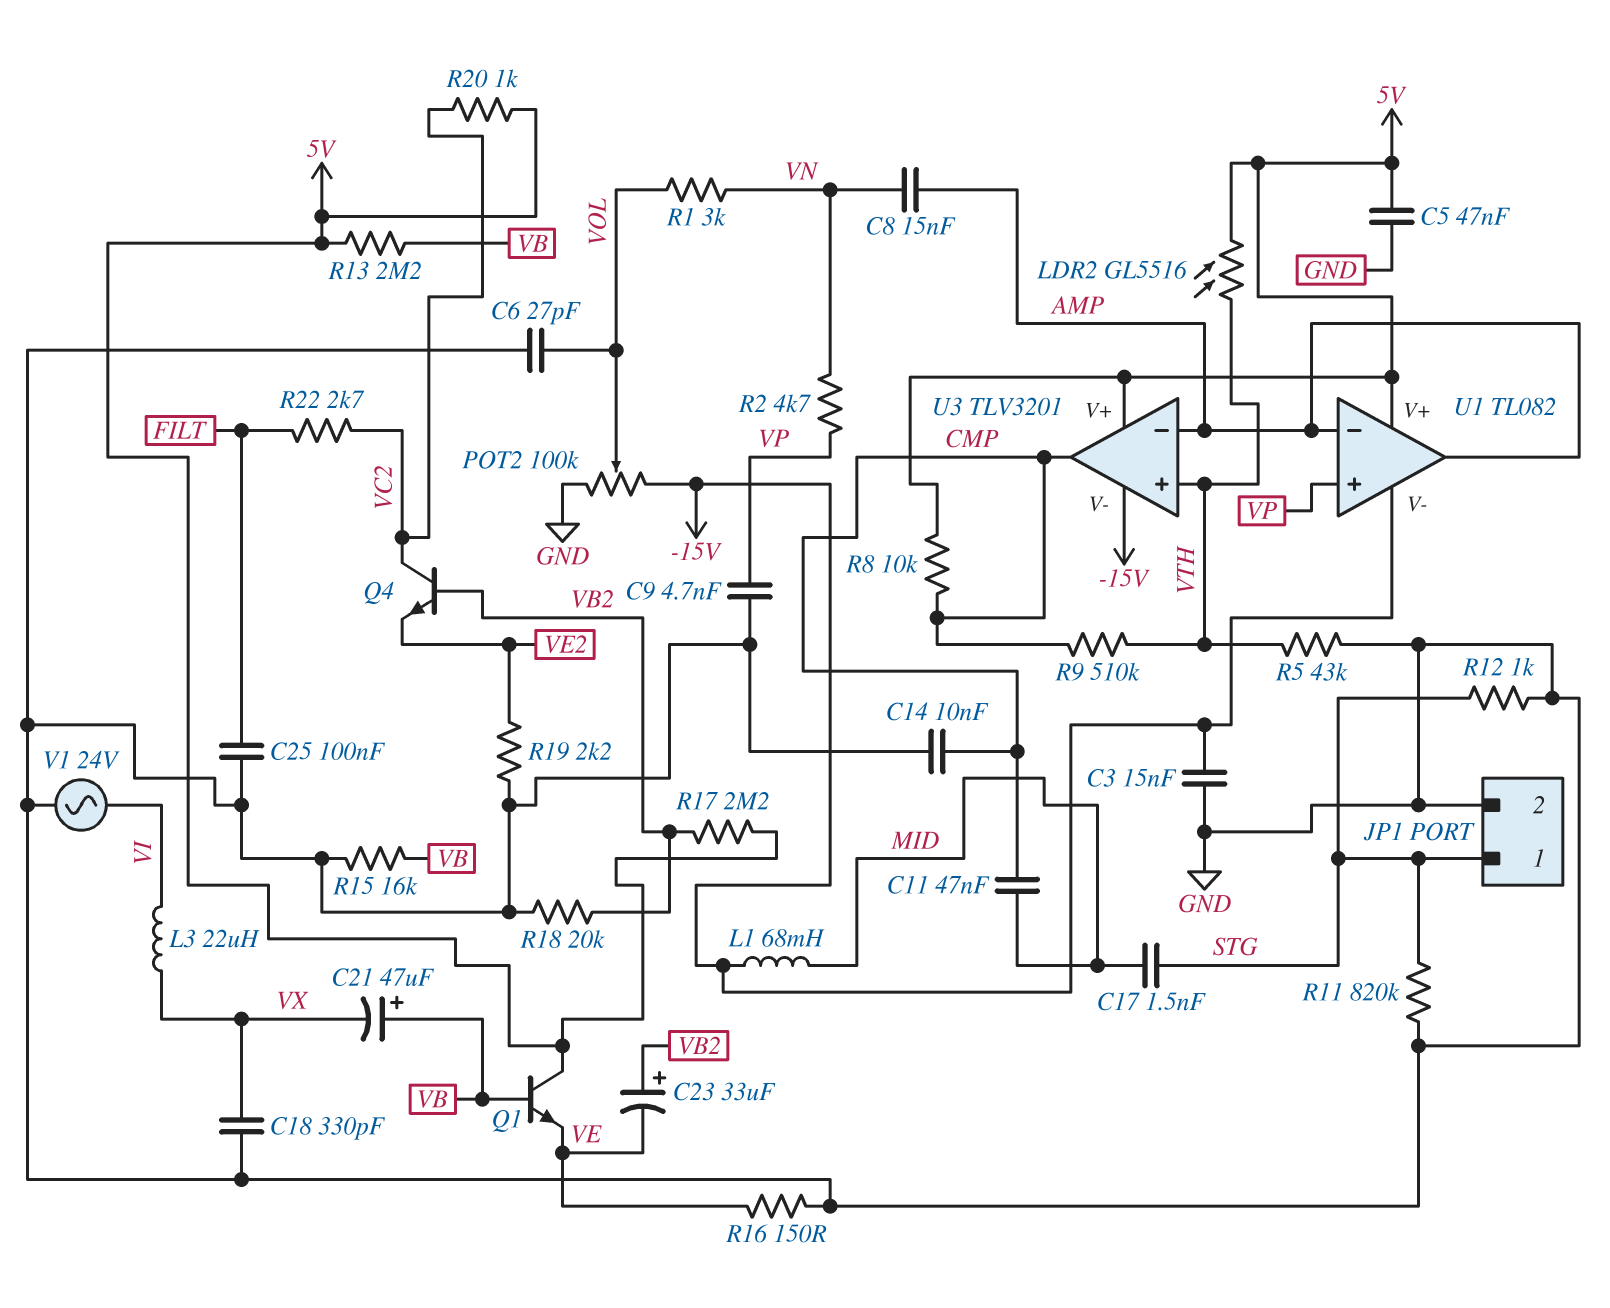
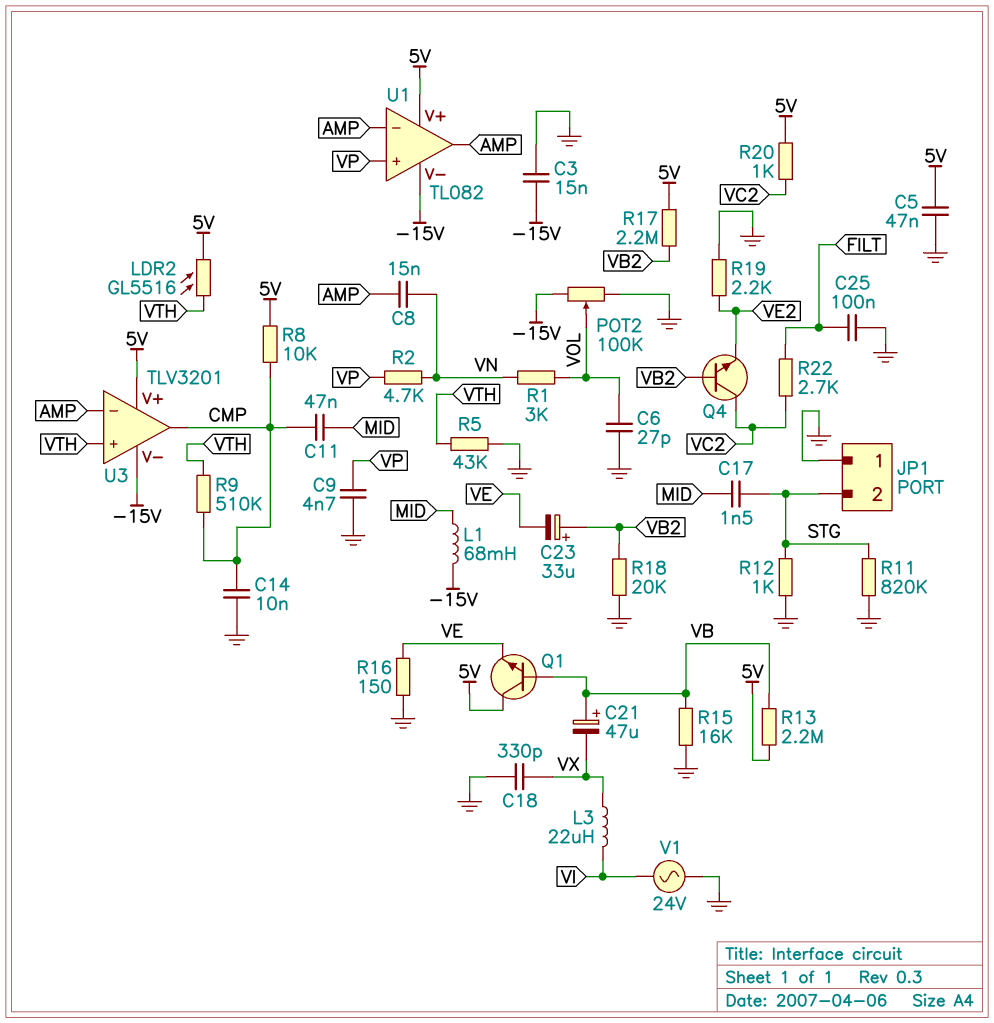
JP1 pin 1: STG -> GND
JP1 pin 2: GND -> STG

